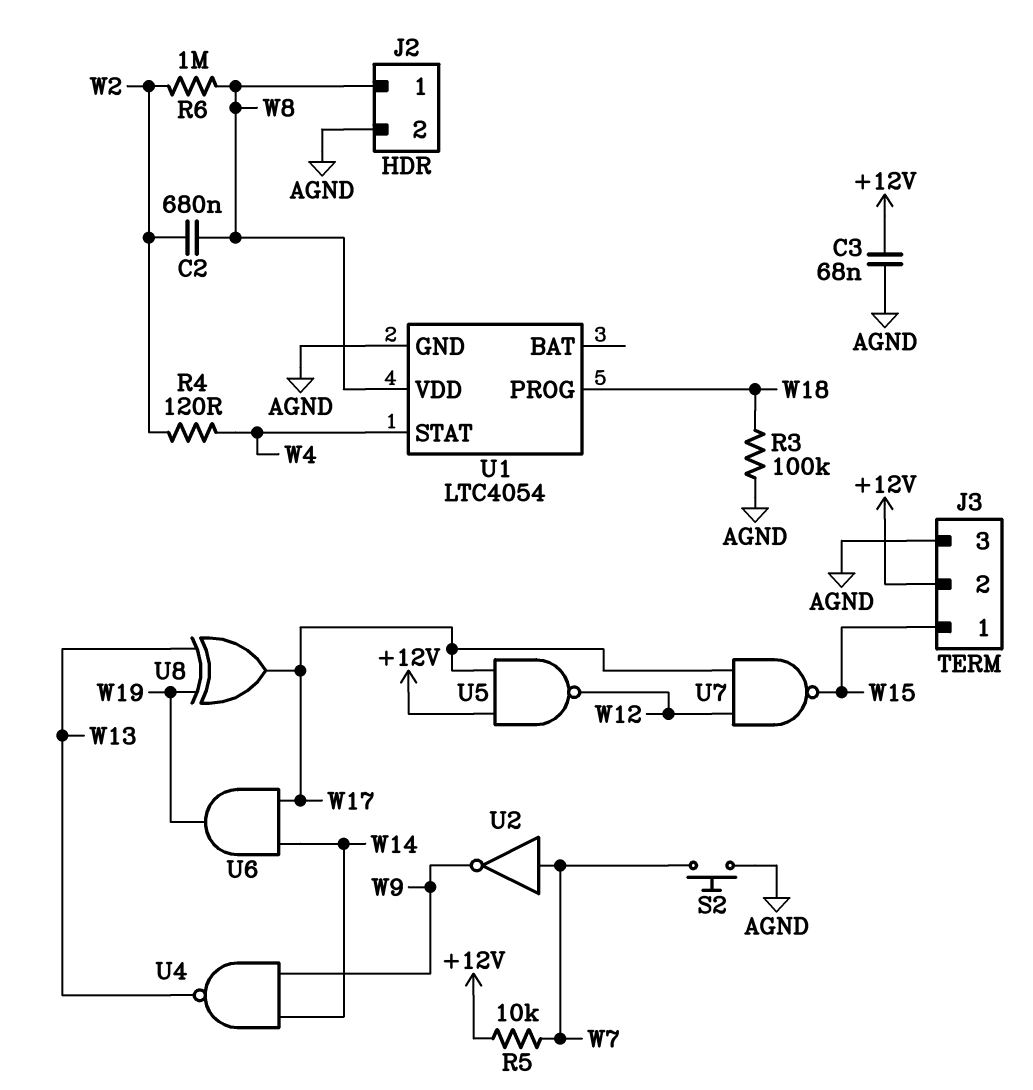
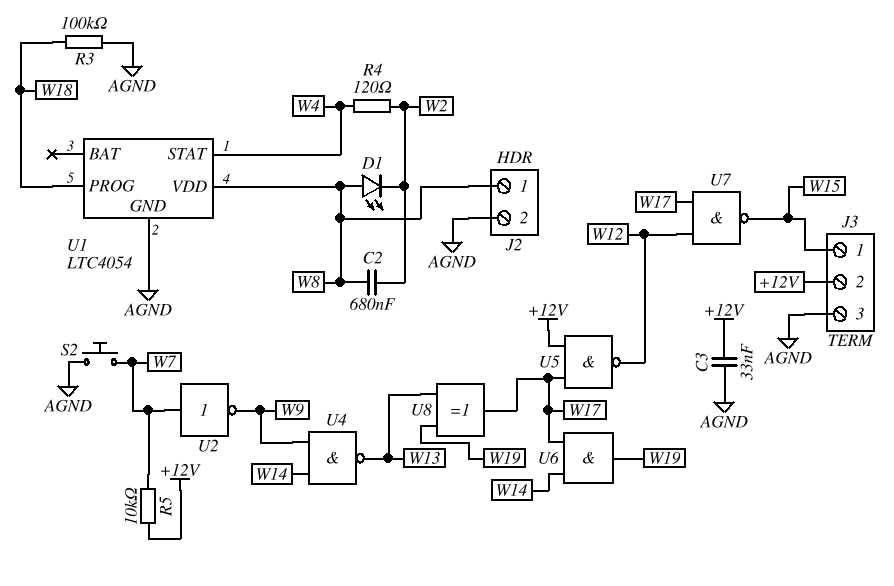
C3: 68nF (+12V, AGND) -> 33nF (+12V, AGND)
D1: none -> LED (A W8, K W2)
R6: 1M (W2, W8) -> none

